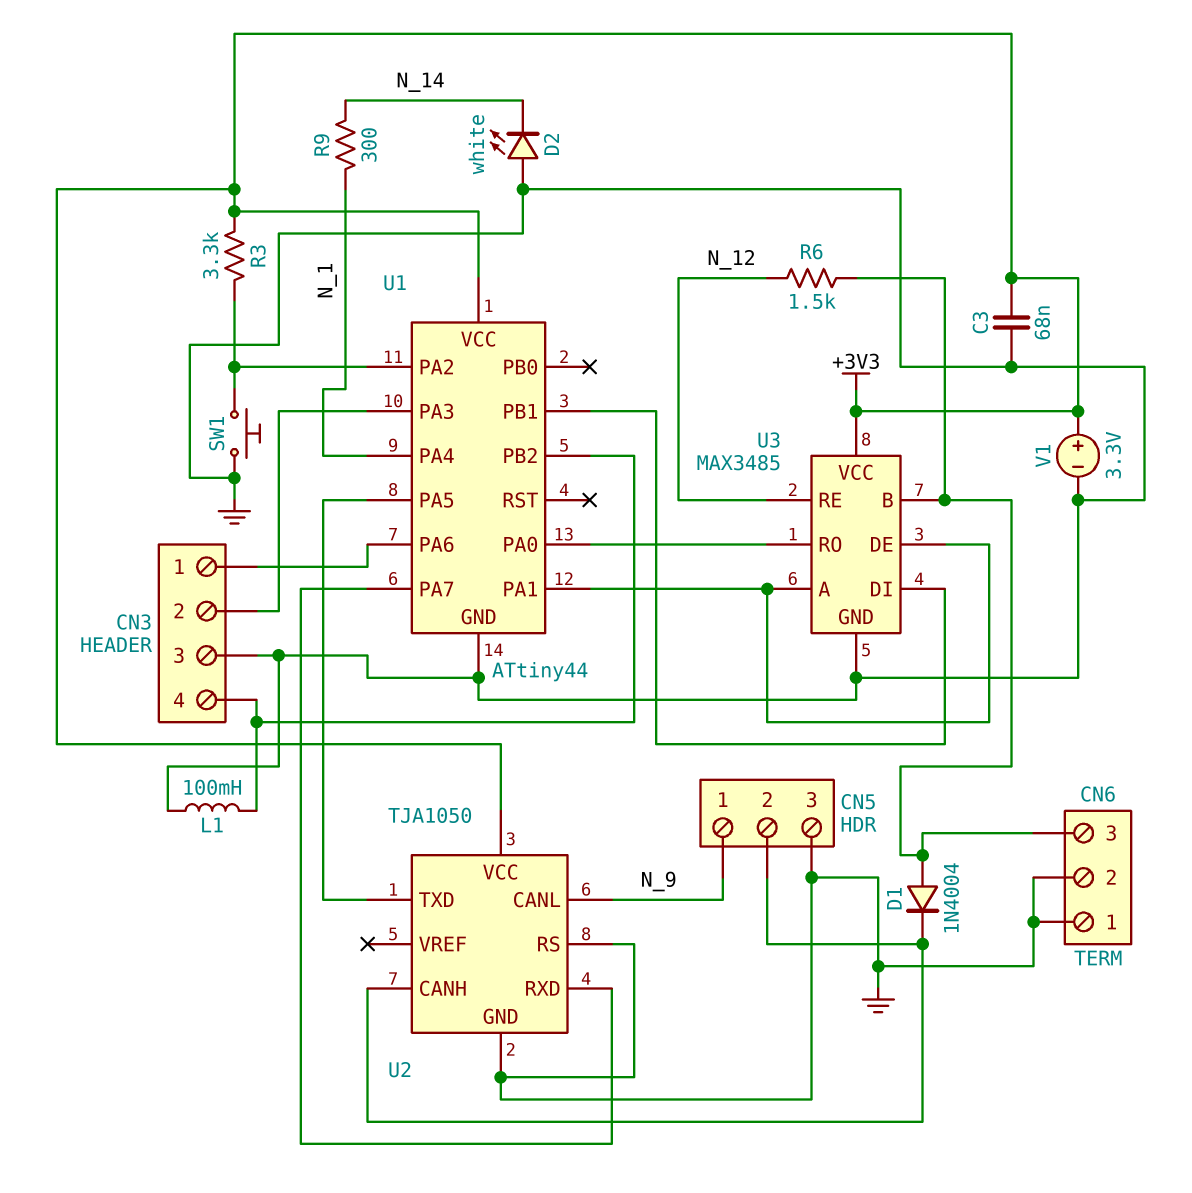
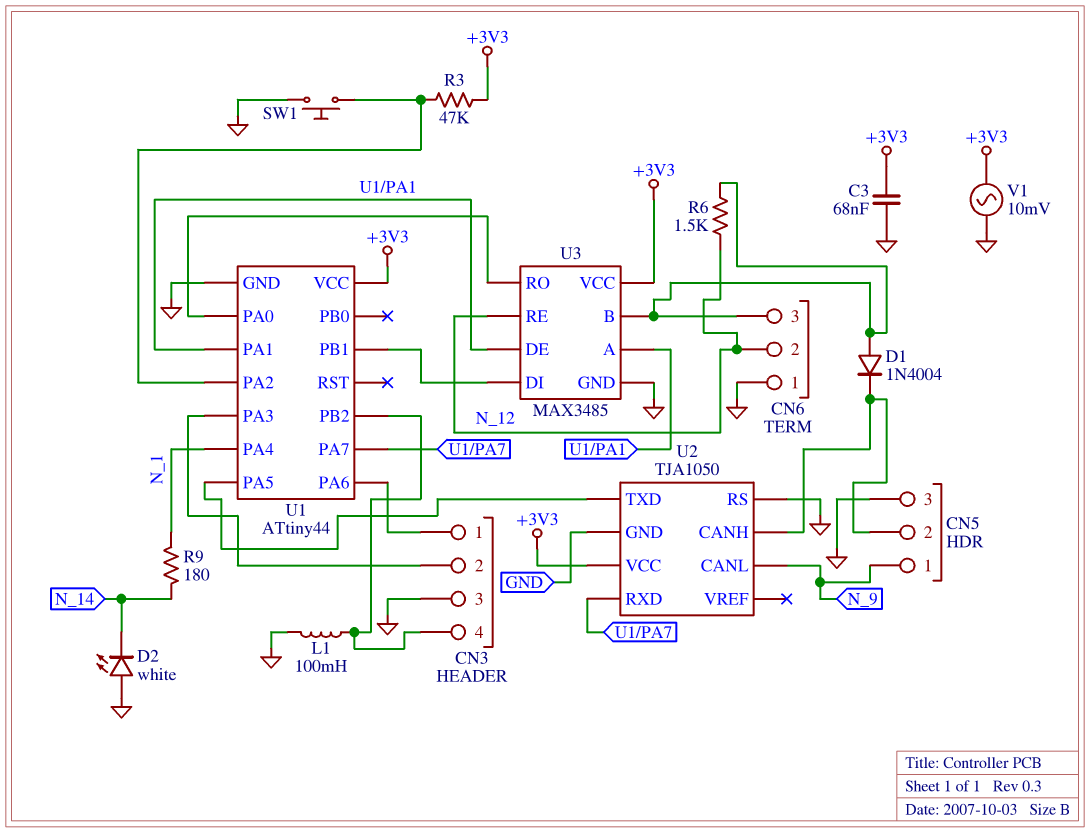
CN6 pin 2: GND -> N_12
R3: 3.3k (+3V3, U1/PA2) -> 47k (+3V3, U1/PA2)
R9: 300 (N_1, N_14) -> 180 (N_1, N_14)
V1: 3.3V (plus +3V3, minus GND) -> AC 10mV (+3V3, GND)

